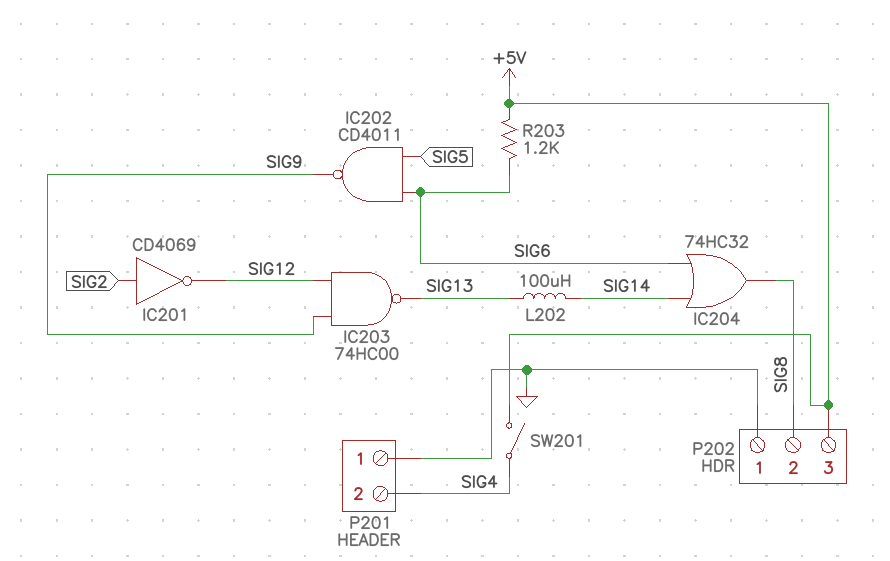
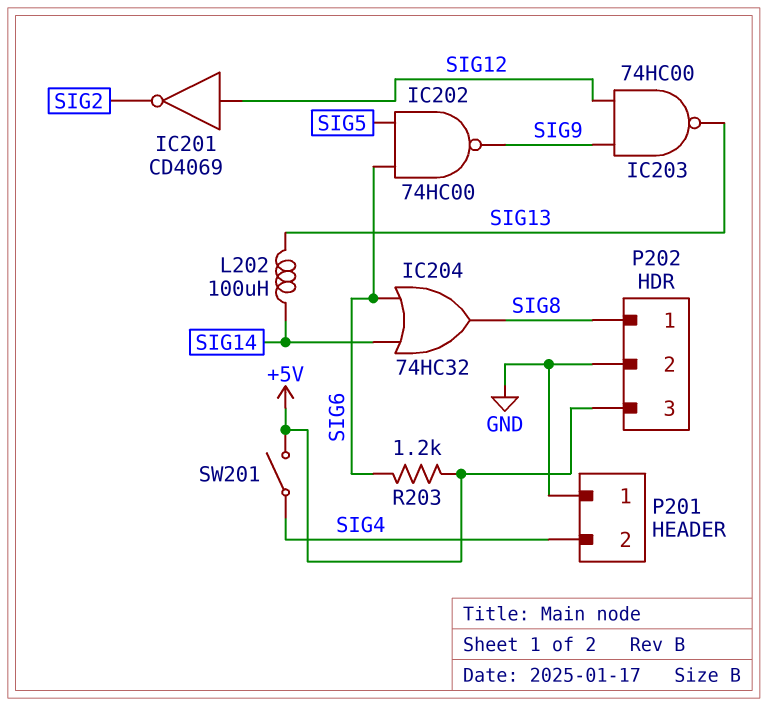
IC201: NOT CD4069 (in SIG2, out SIG12) -> NOT CD4069 (in SIG12, out SIG2)
IC202: NAND CD4011 (in SIG5, in SIG6, out SIG9) -> NAND 74HC00 (in SIG5, in SIG6, out SIG9)
P202 pin 1: GND -> SIG8
P202 pin 2: SIG8 -> GND

